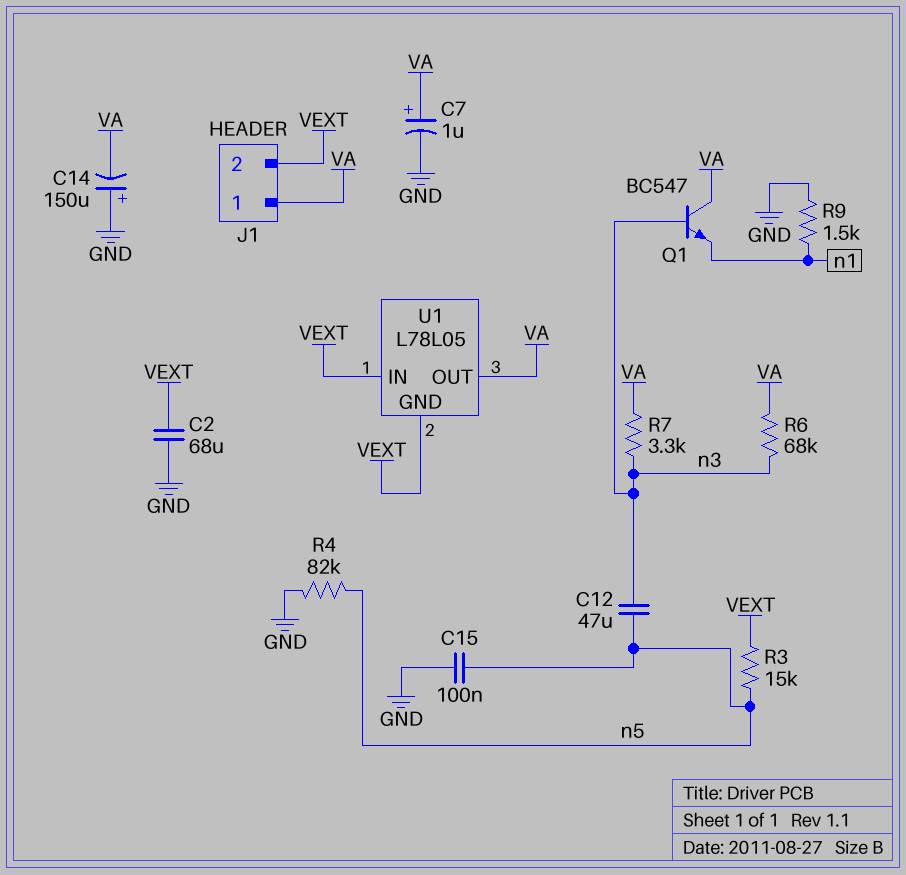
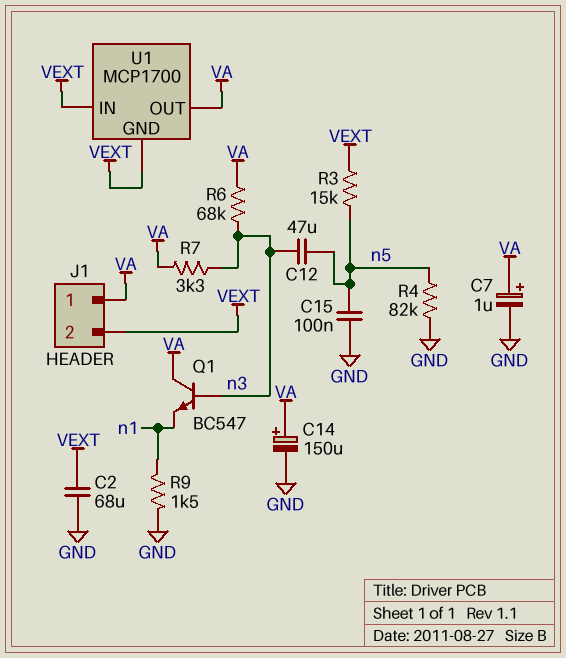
C14: 150uF (plus GND, minus VA) -> 150uF (plus VA, minus GND)
U1: L78L05 -> MCP1700

